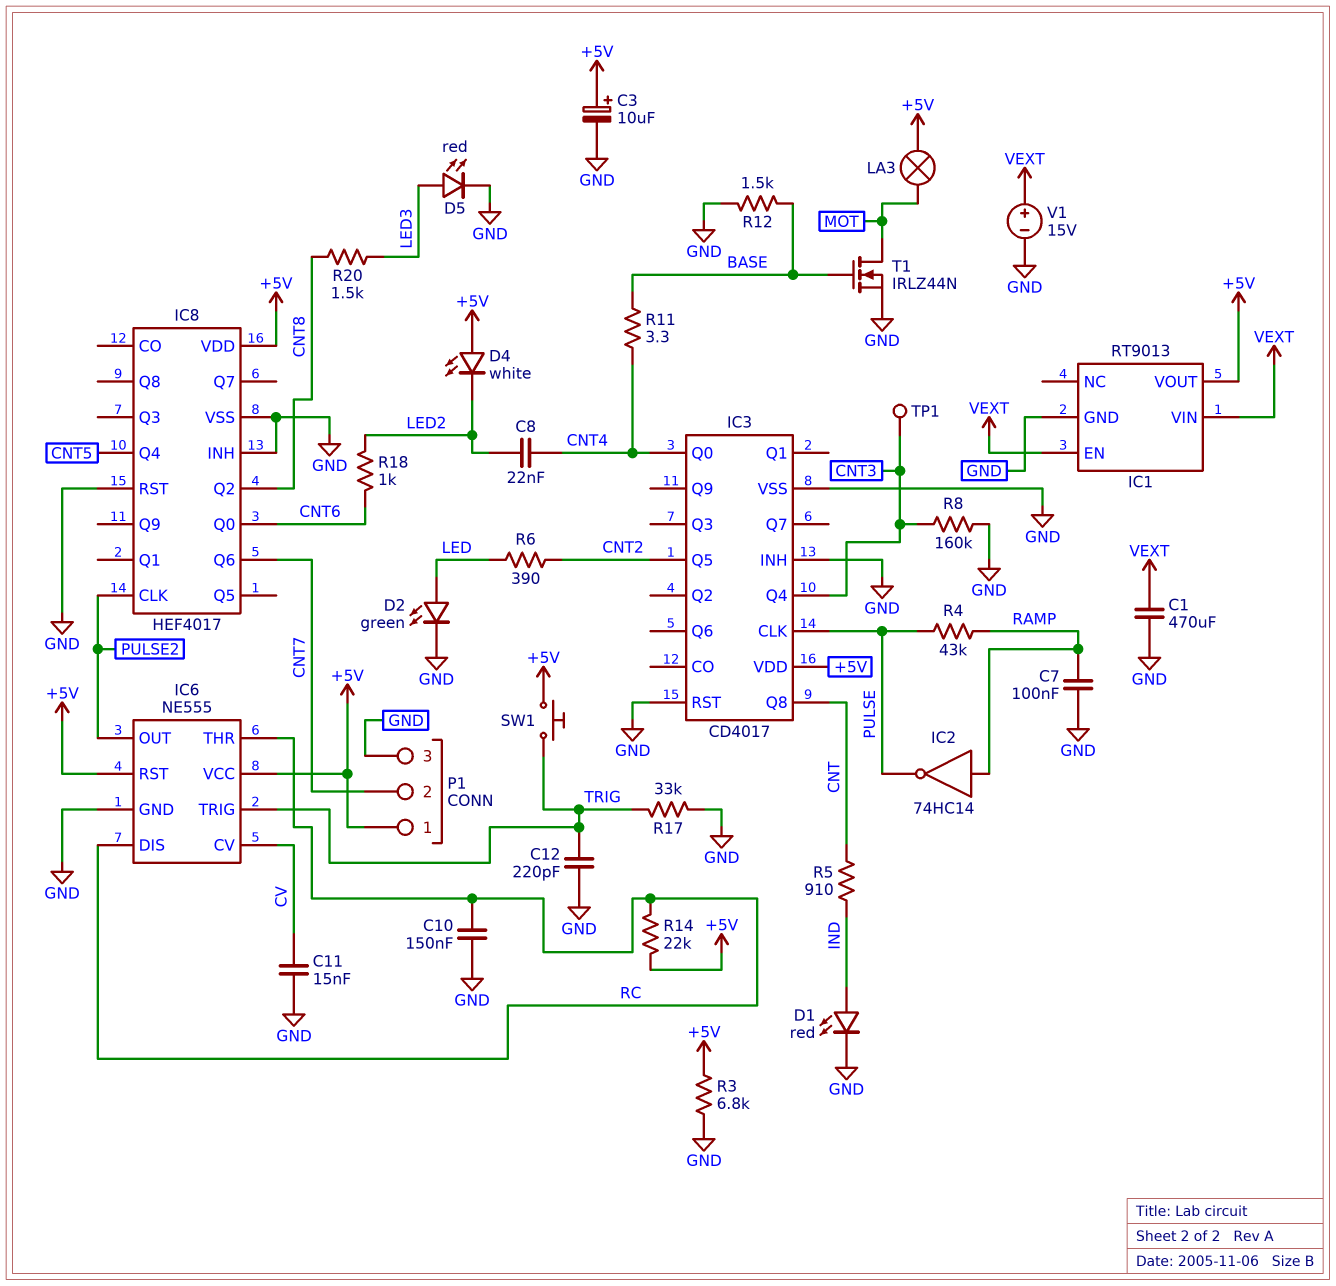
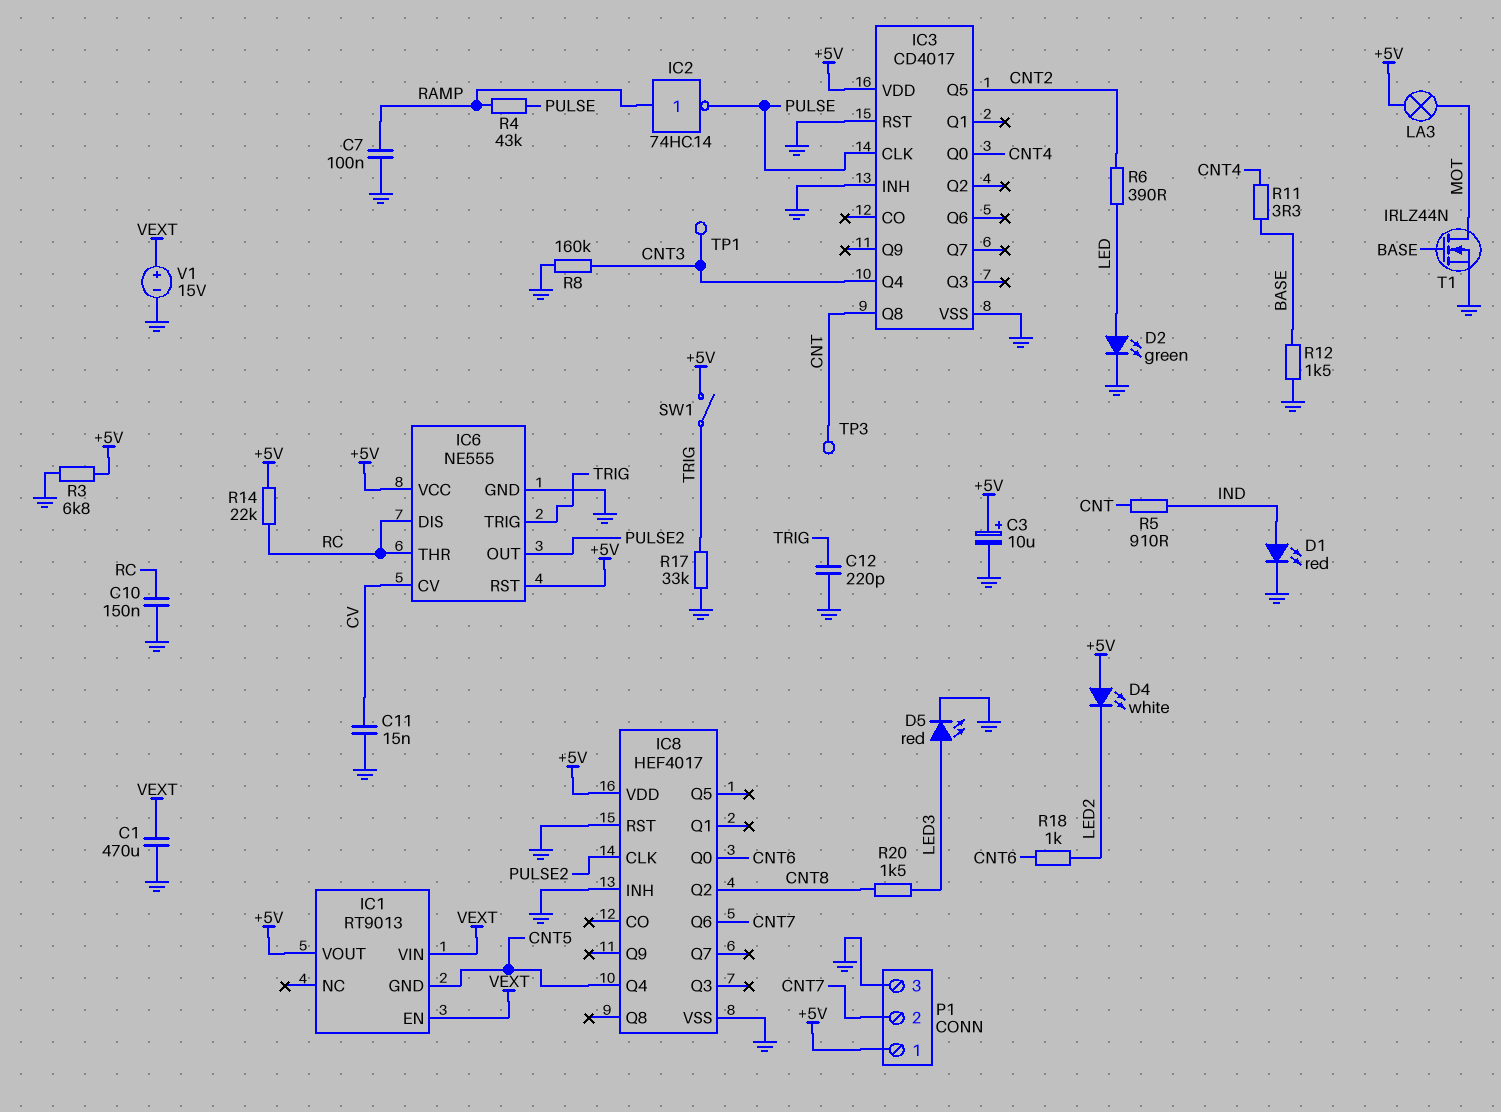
C8: 22nF (CNT4, LED2) -> none
IC1 pin GND: GND -> CNT5
SW1: button (+5V, TRIG) -> switch (+5V, TRIG)
TP3: none -> test point (CNT)

